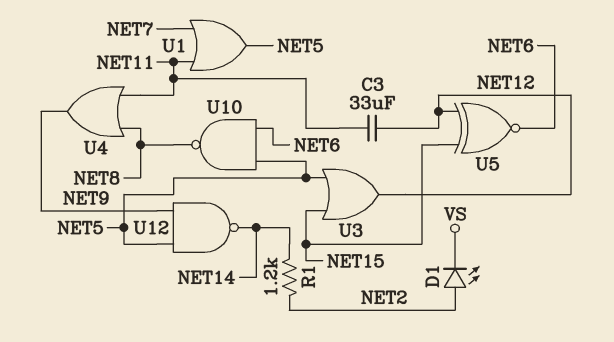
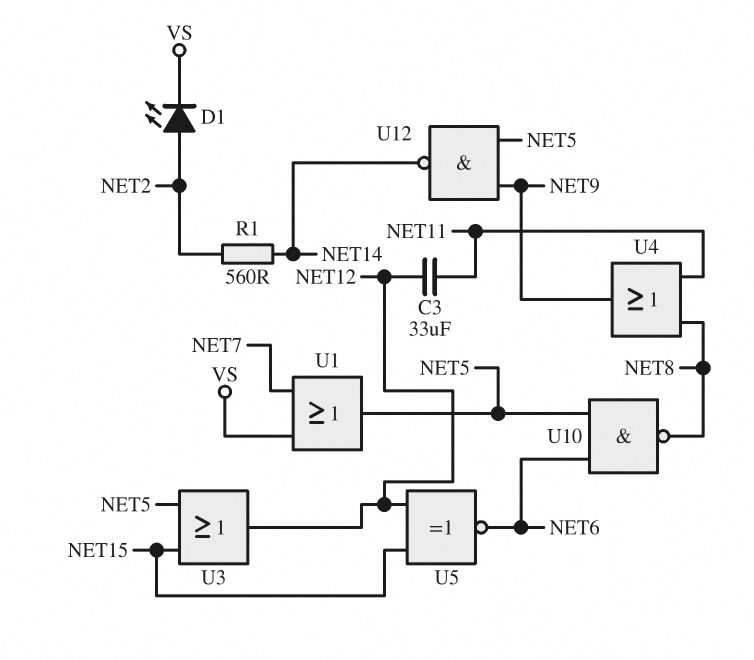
R1: 1.2k (NET2, NET14) -> 560 (NET2, NET14)
U1: OR (in NET7, in NET11, out NET5) -> OR (in NET7, in VS, out NET5)

